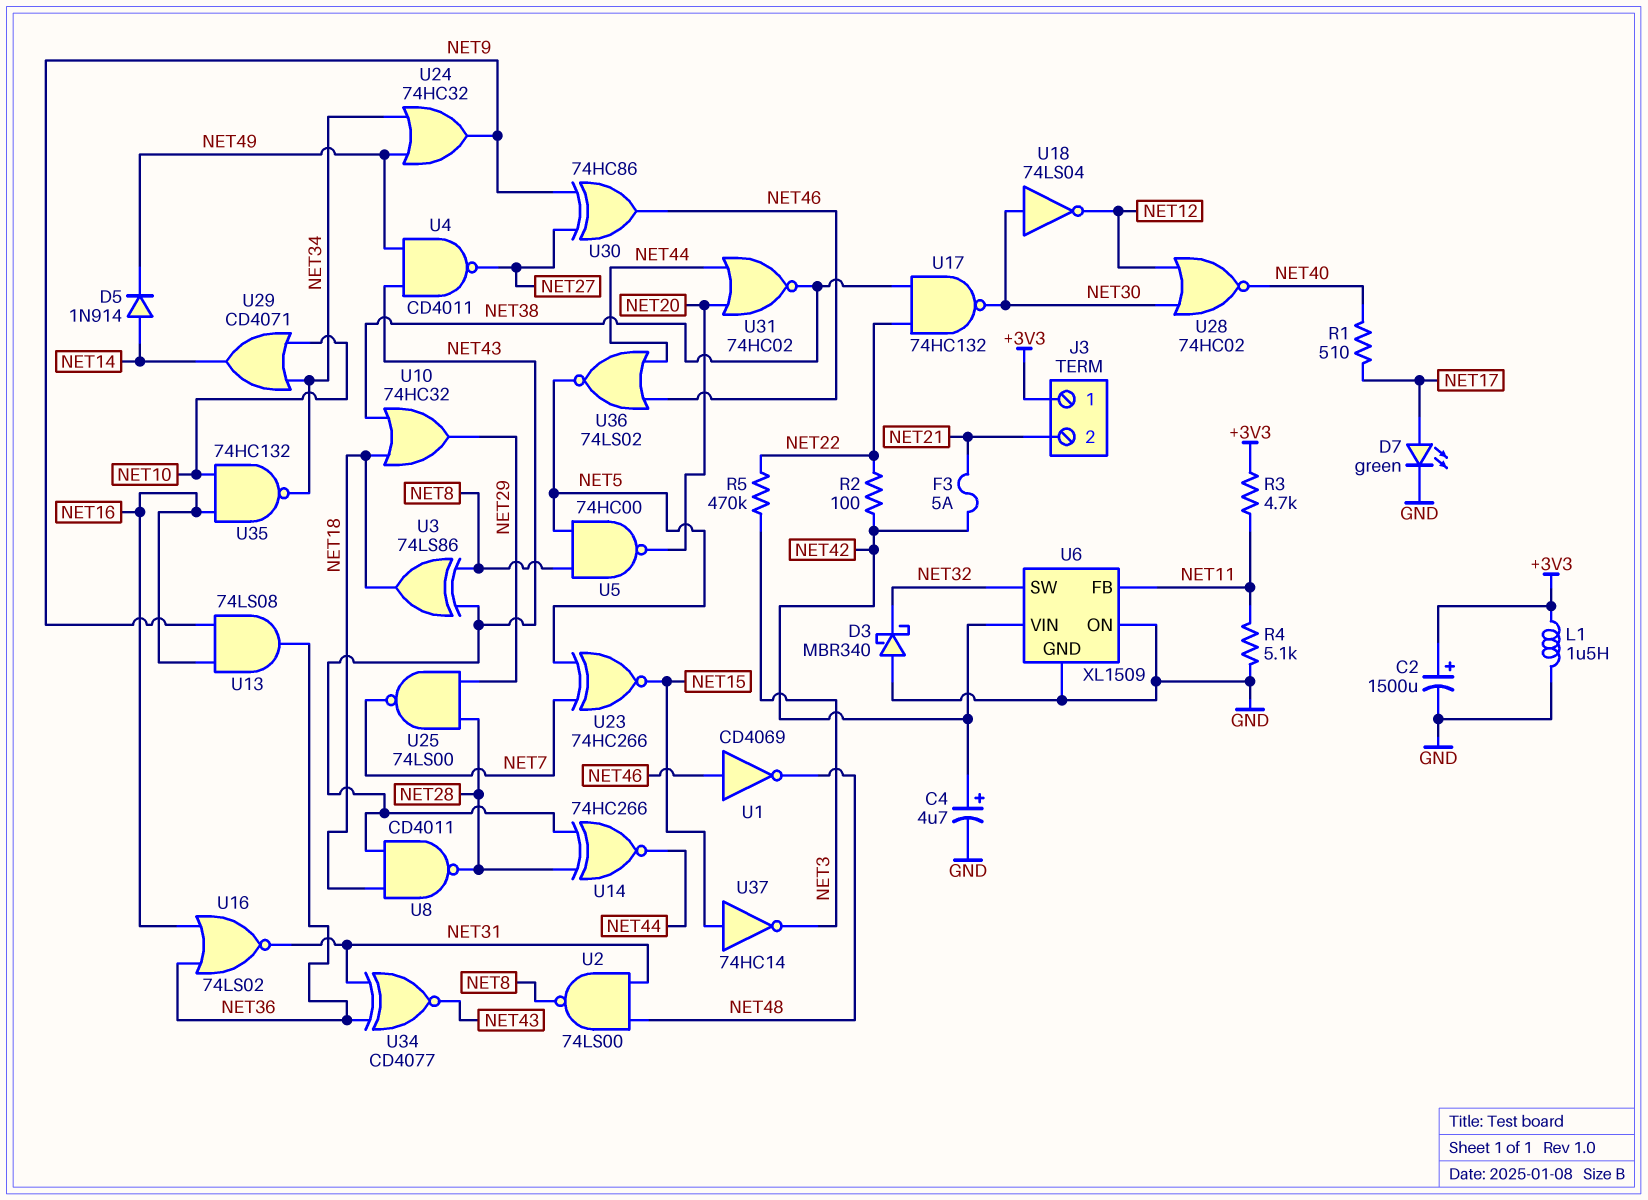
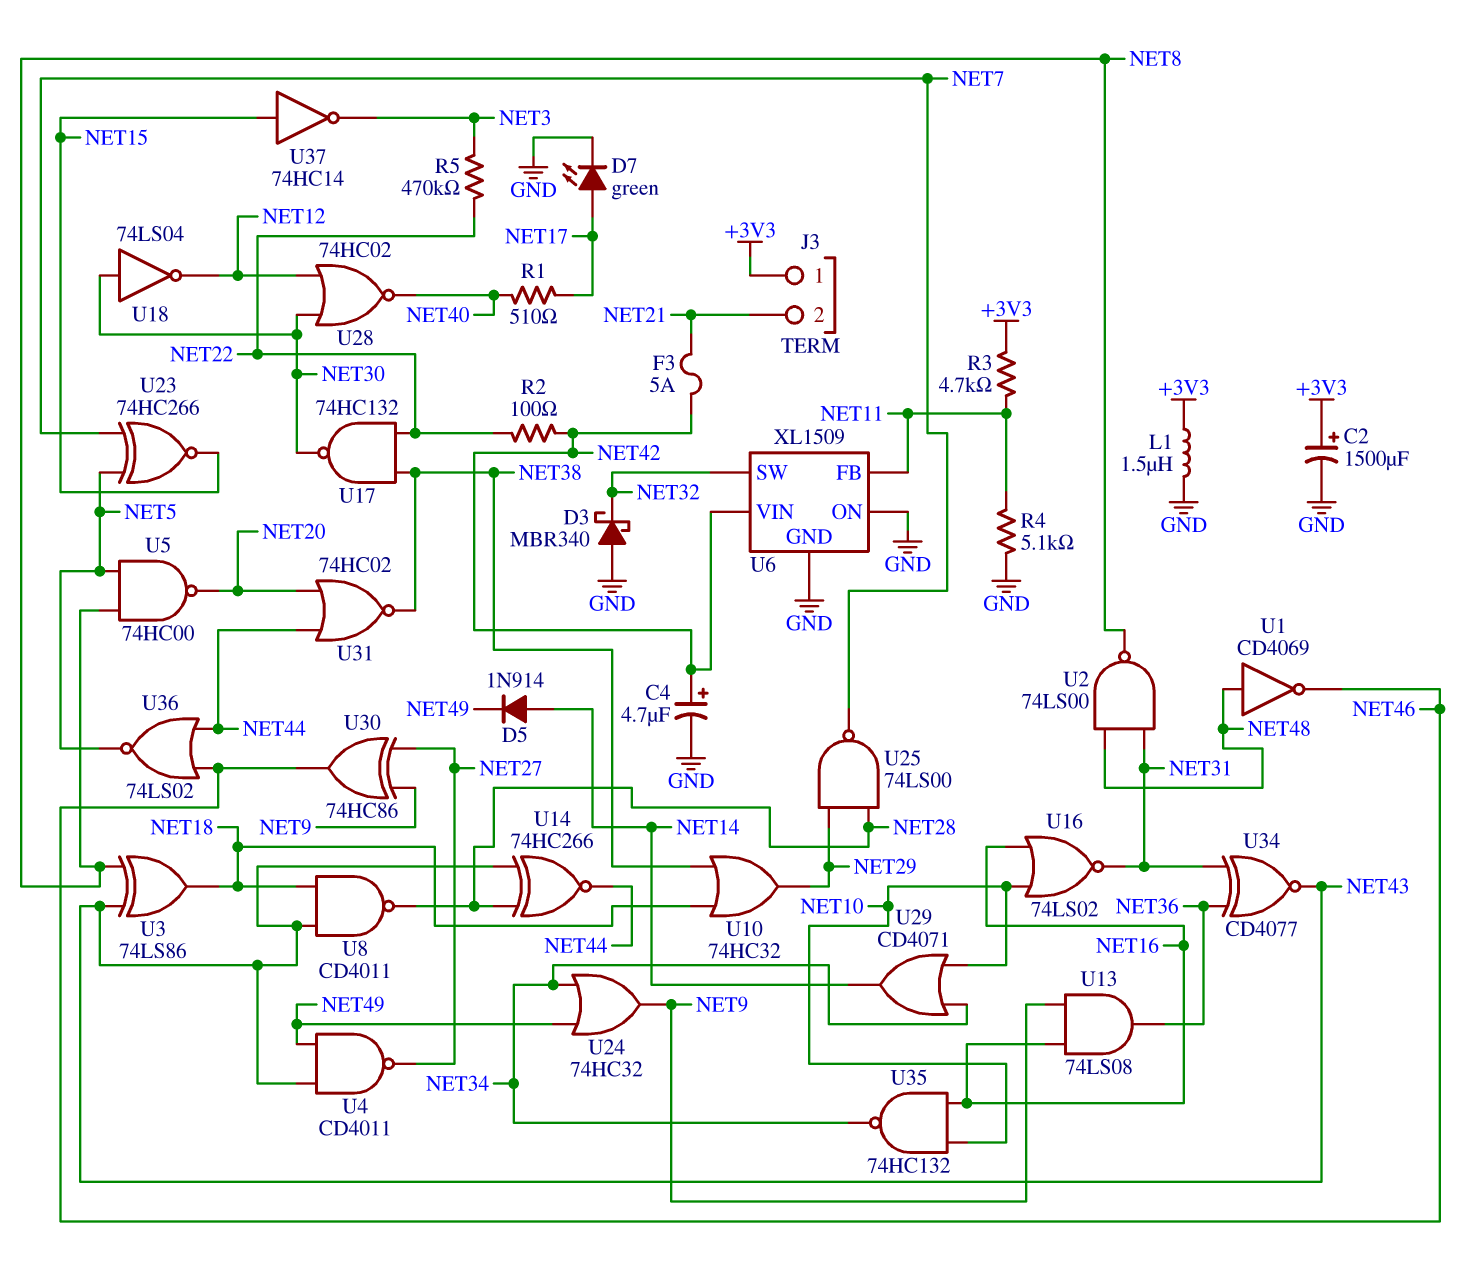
U1: NOT CD4069 (in NET46, out NET48) -> NOT CD4069 (in NET48, out NET46)
U16: NOR 74LS02 (in NET16, in NET36, out NET31) -> NOR 74LS02 (in NET10, in NET16, out NET31)

